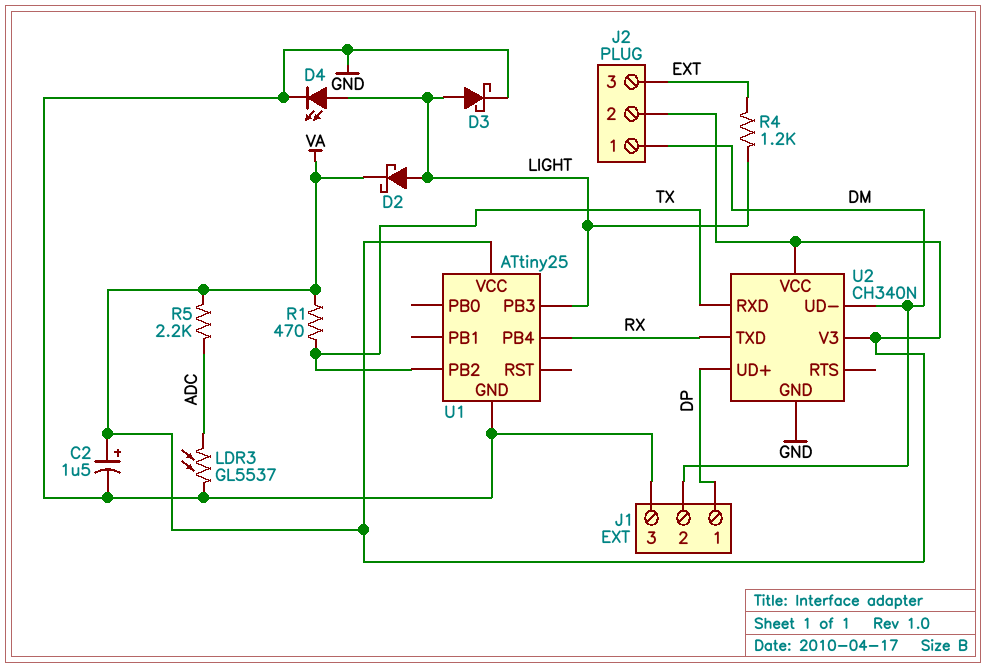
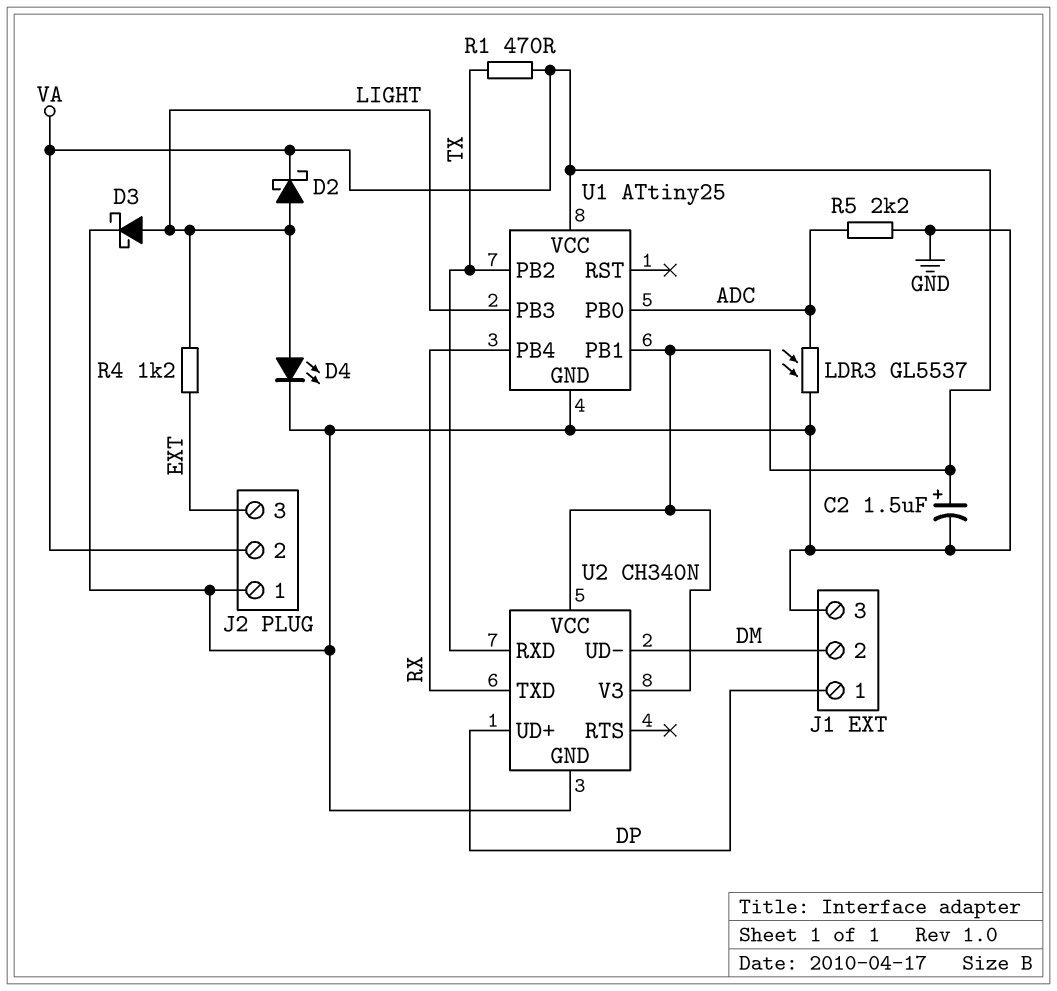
J2 pin 1: DM -> GND
R5: 2.2k (ADC, VA) -> 2.2k (ADC, GND)
U1 pin PB0: none -> ADC
U1 pin PB1: none -> VA

